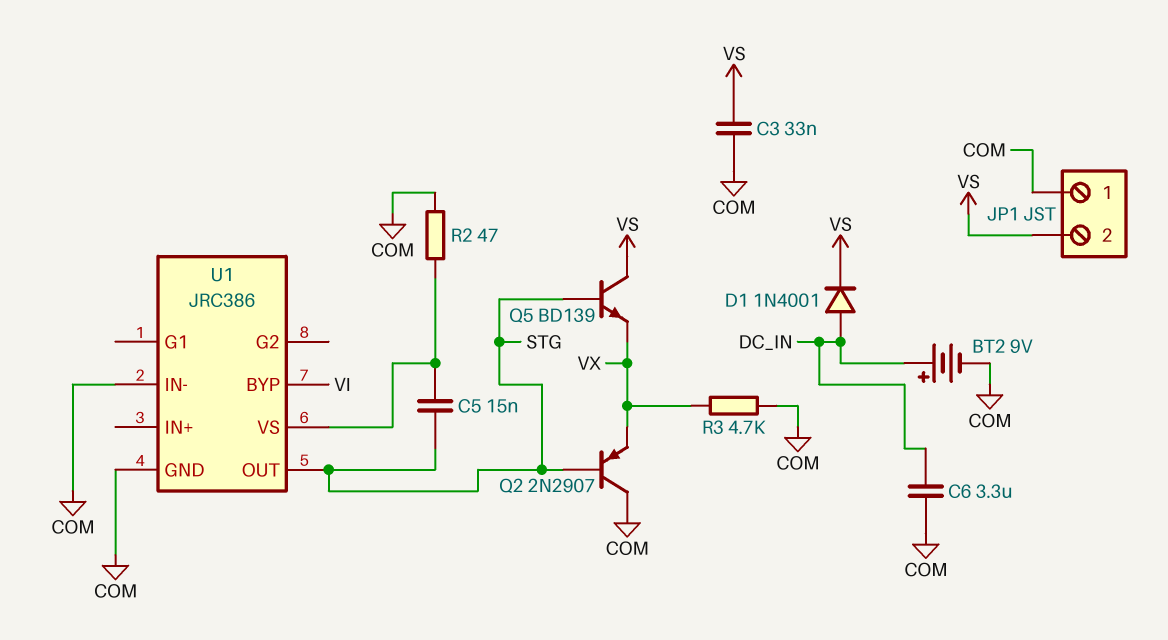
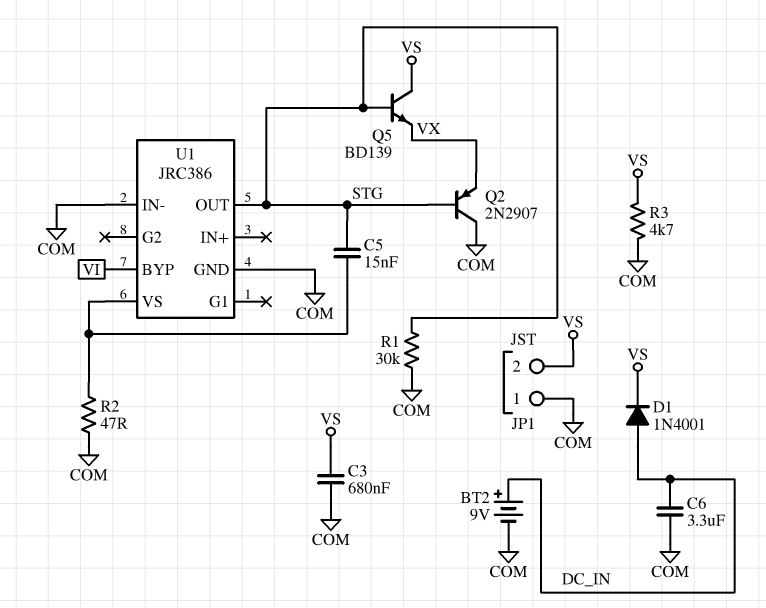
C3: 33nF (COM, VS) -> 680nF (COM, VS)
R1: none -> 30k (COM, STG)
R3: 4.7k (COM, VX) -> 4.7k (COM, VS)

